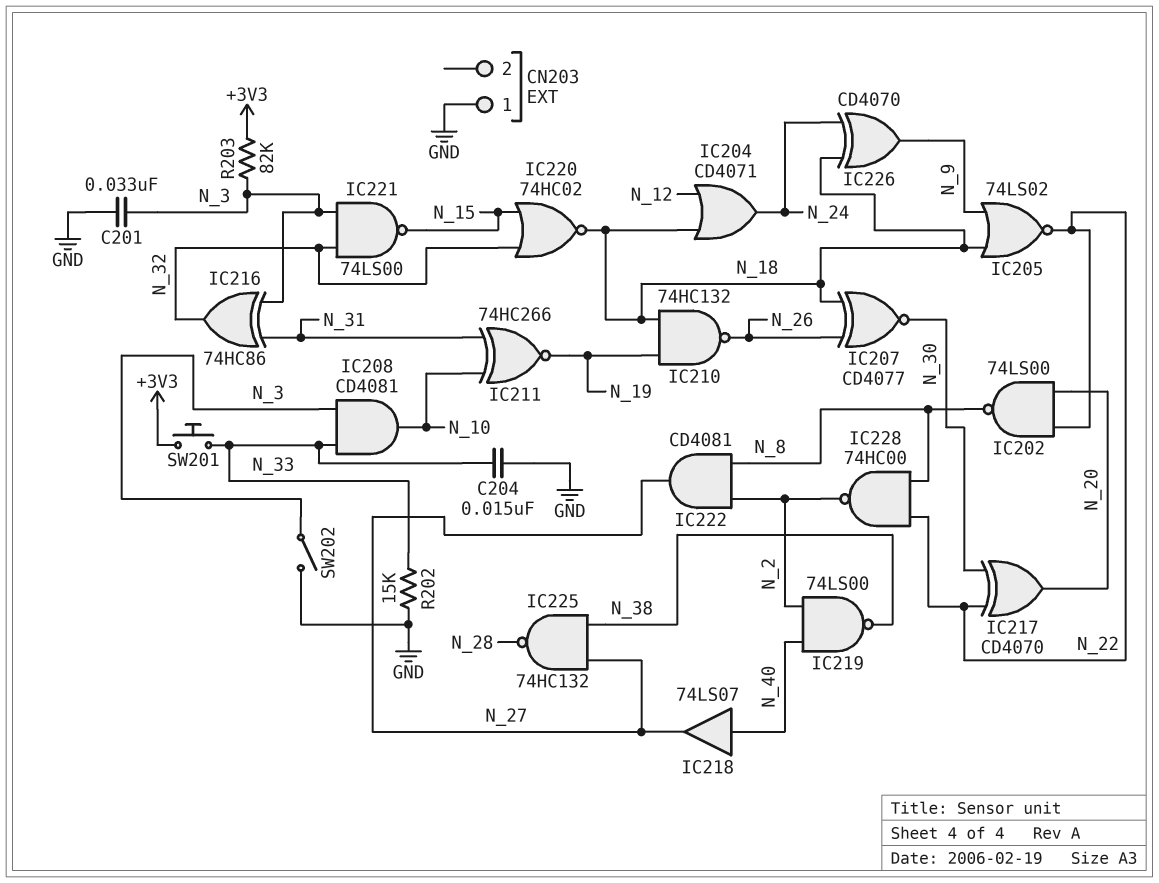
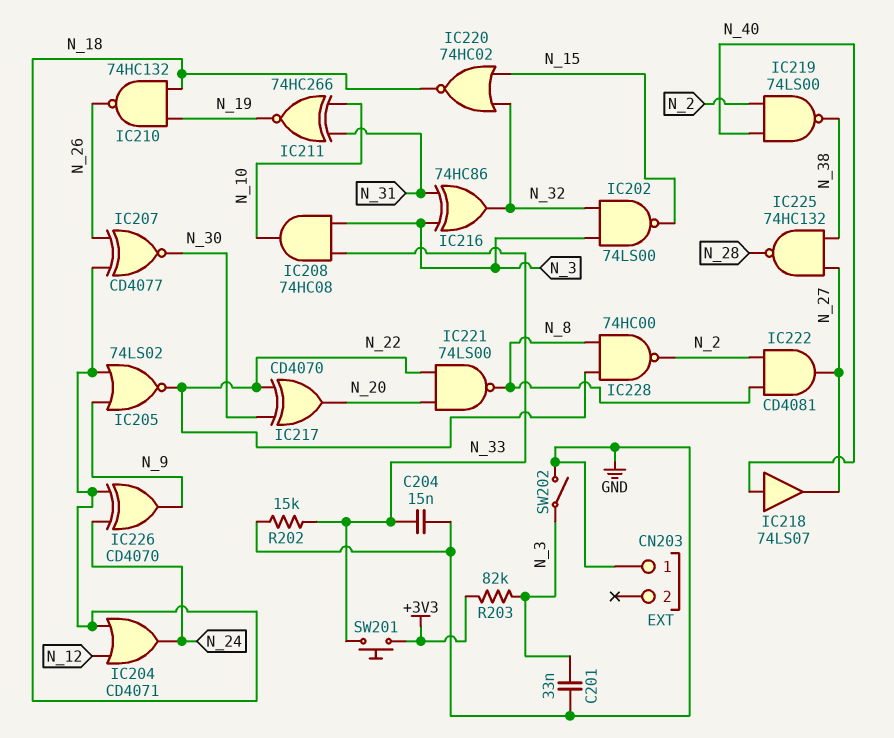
IC202: NAND 74LS00 (in N_20, in N_22, out N_8) -> NAND 74LS00 (in N_3, in N_32, out N_15)
IC208: AND CD4081 (in N_3, in N_33, out N_10) -> AND 74HC08 (in N_3, in N_33, out N_10)
IC221: NAND 74LS00 (in N_3, in N_32, out N_15) -> NAND 74LS00 (in N_20, in N_22, out N_8)

